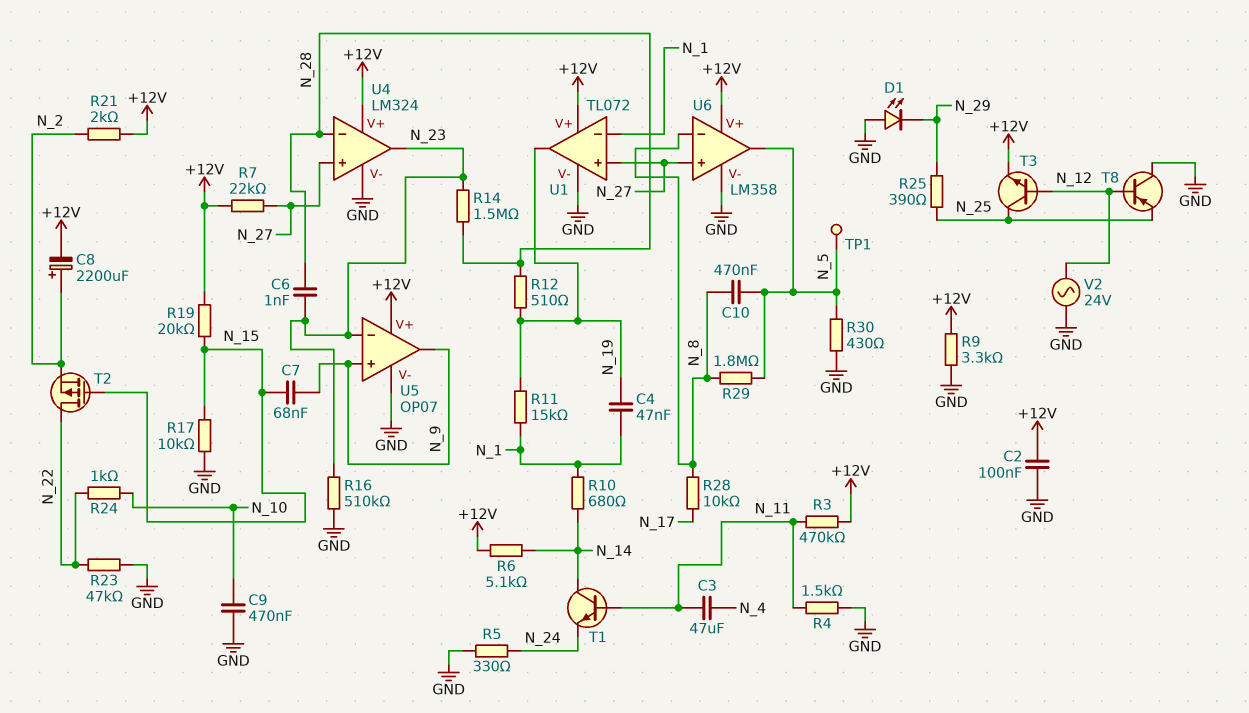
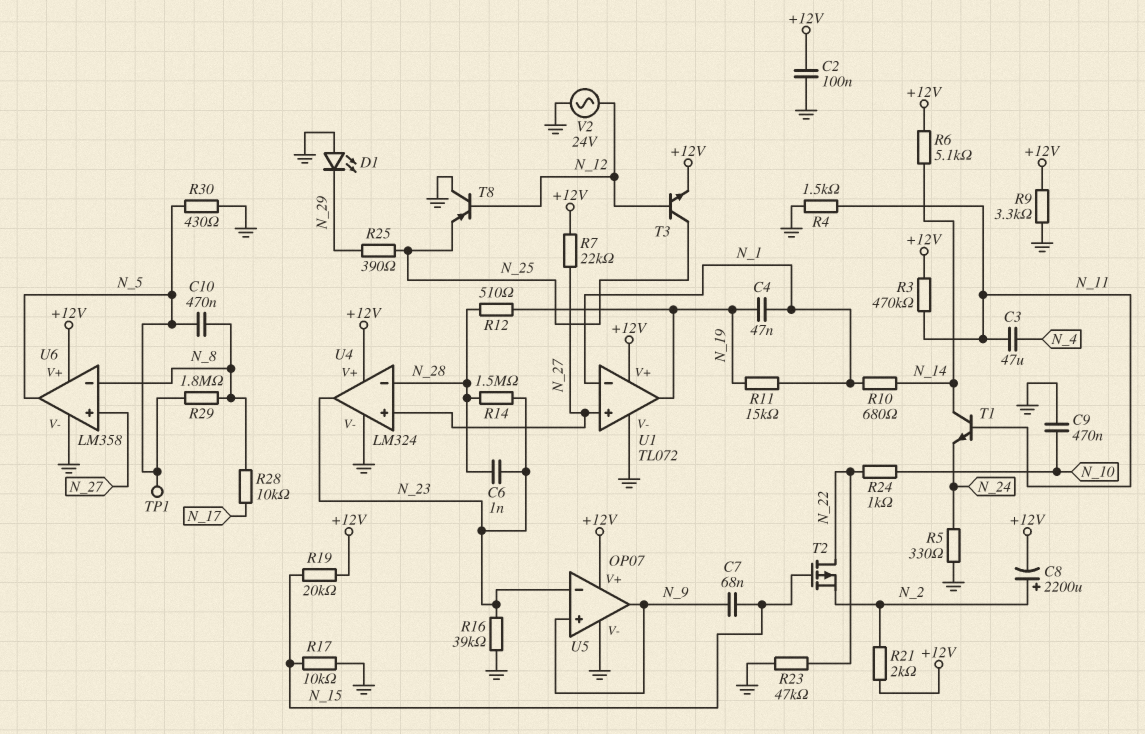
R16: 510k (GND, N_23) -> 39k (GND, N_23)

